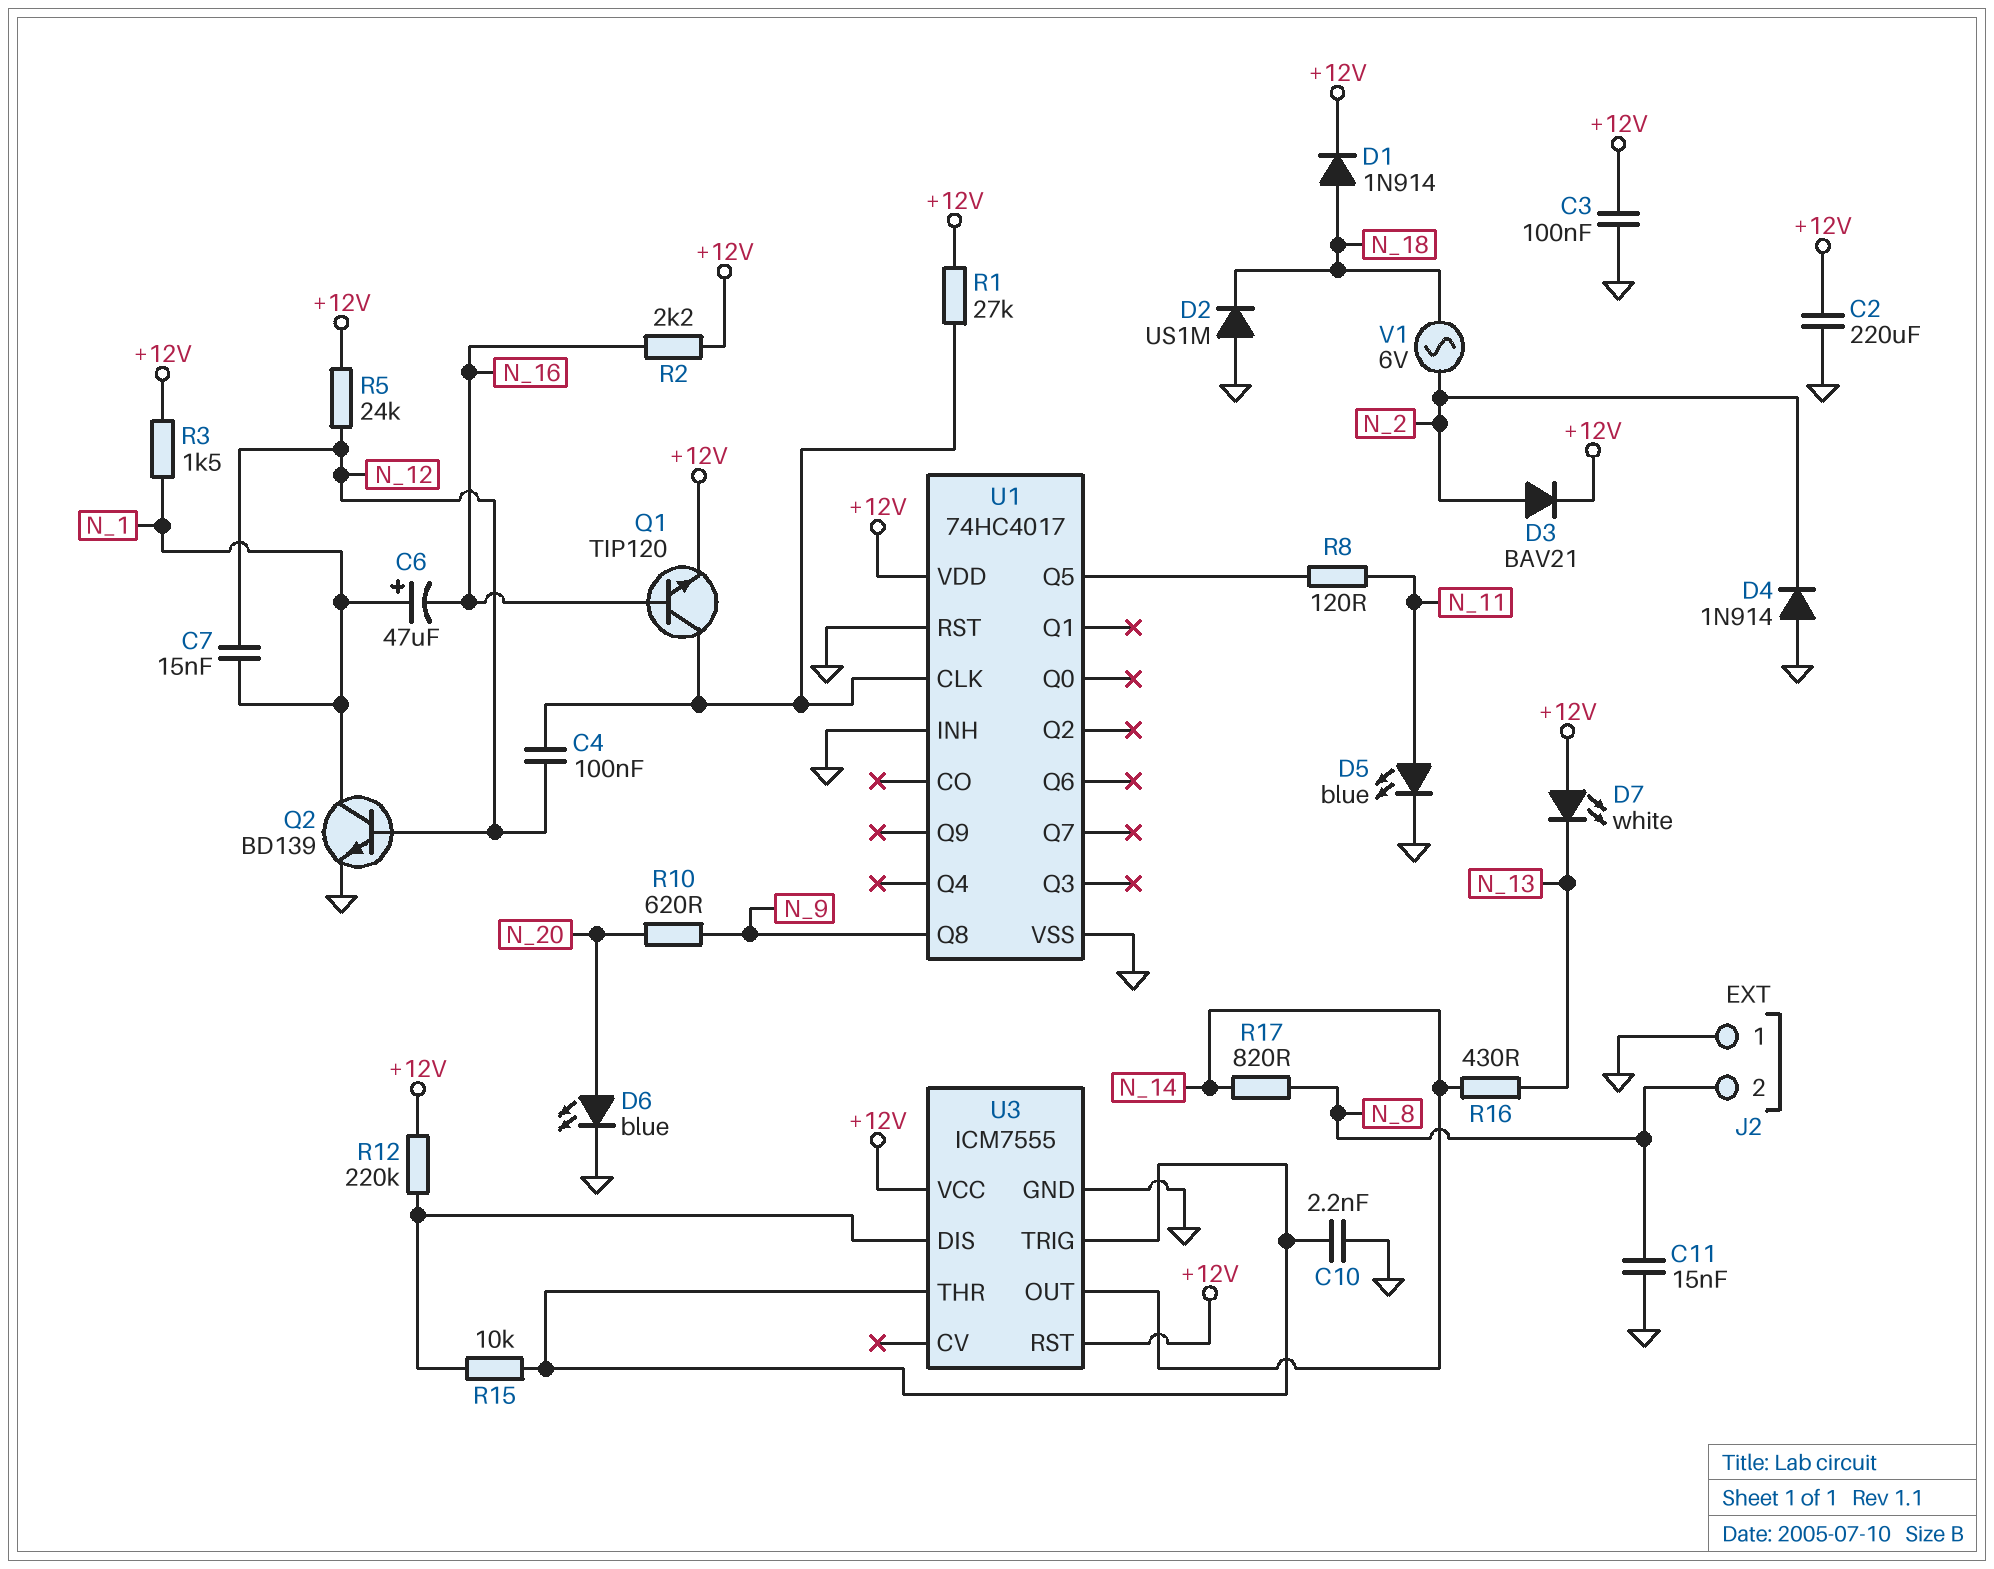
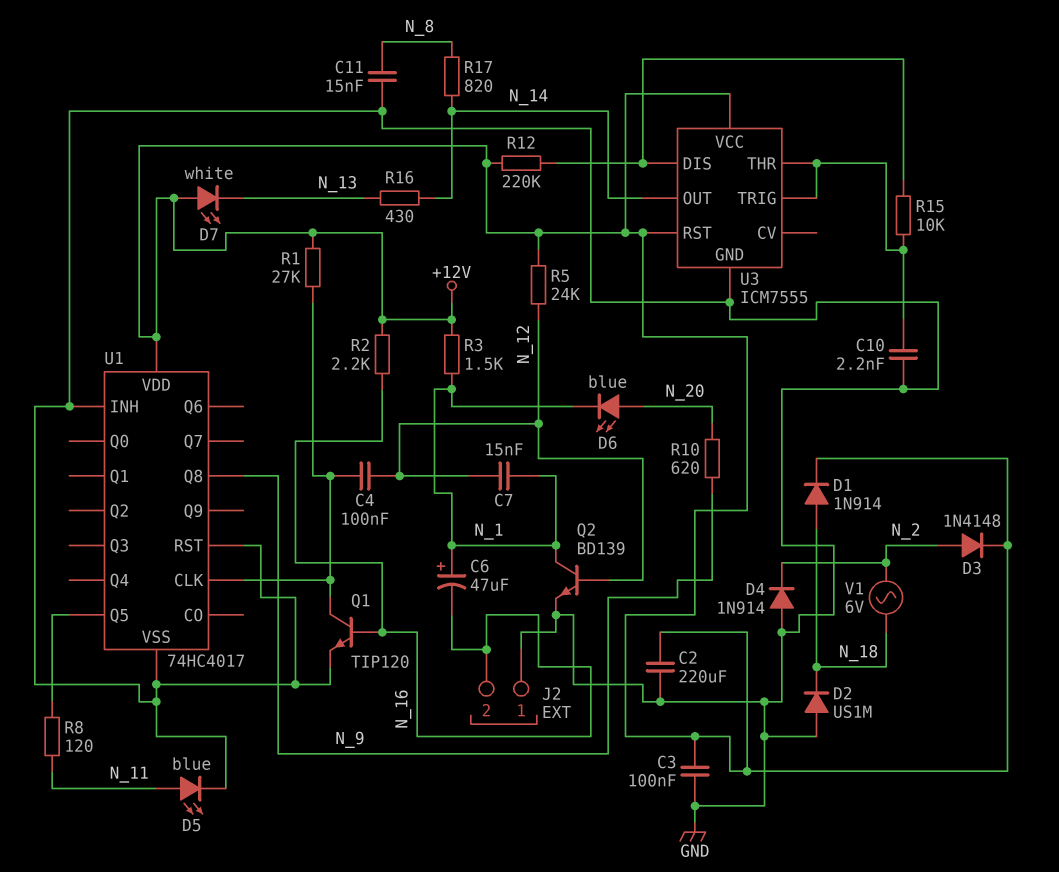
D3: diode BAV21 (A N_2, K +12V) -> diode 1N4148 (A N_2, K +12V)
D6: LED blue (A N_20, K GND) -> LED blue (A N_20, K N_1)
J2 pin 2: N_8 -> N_16
Q1: NPN TIP120 (B N_16, C U1/CLK, E +12V) -> NPN TIP120 (B N_16, C U1/CLK, E GND)

